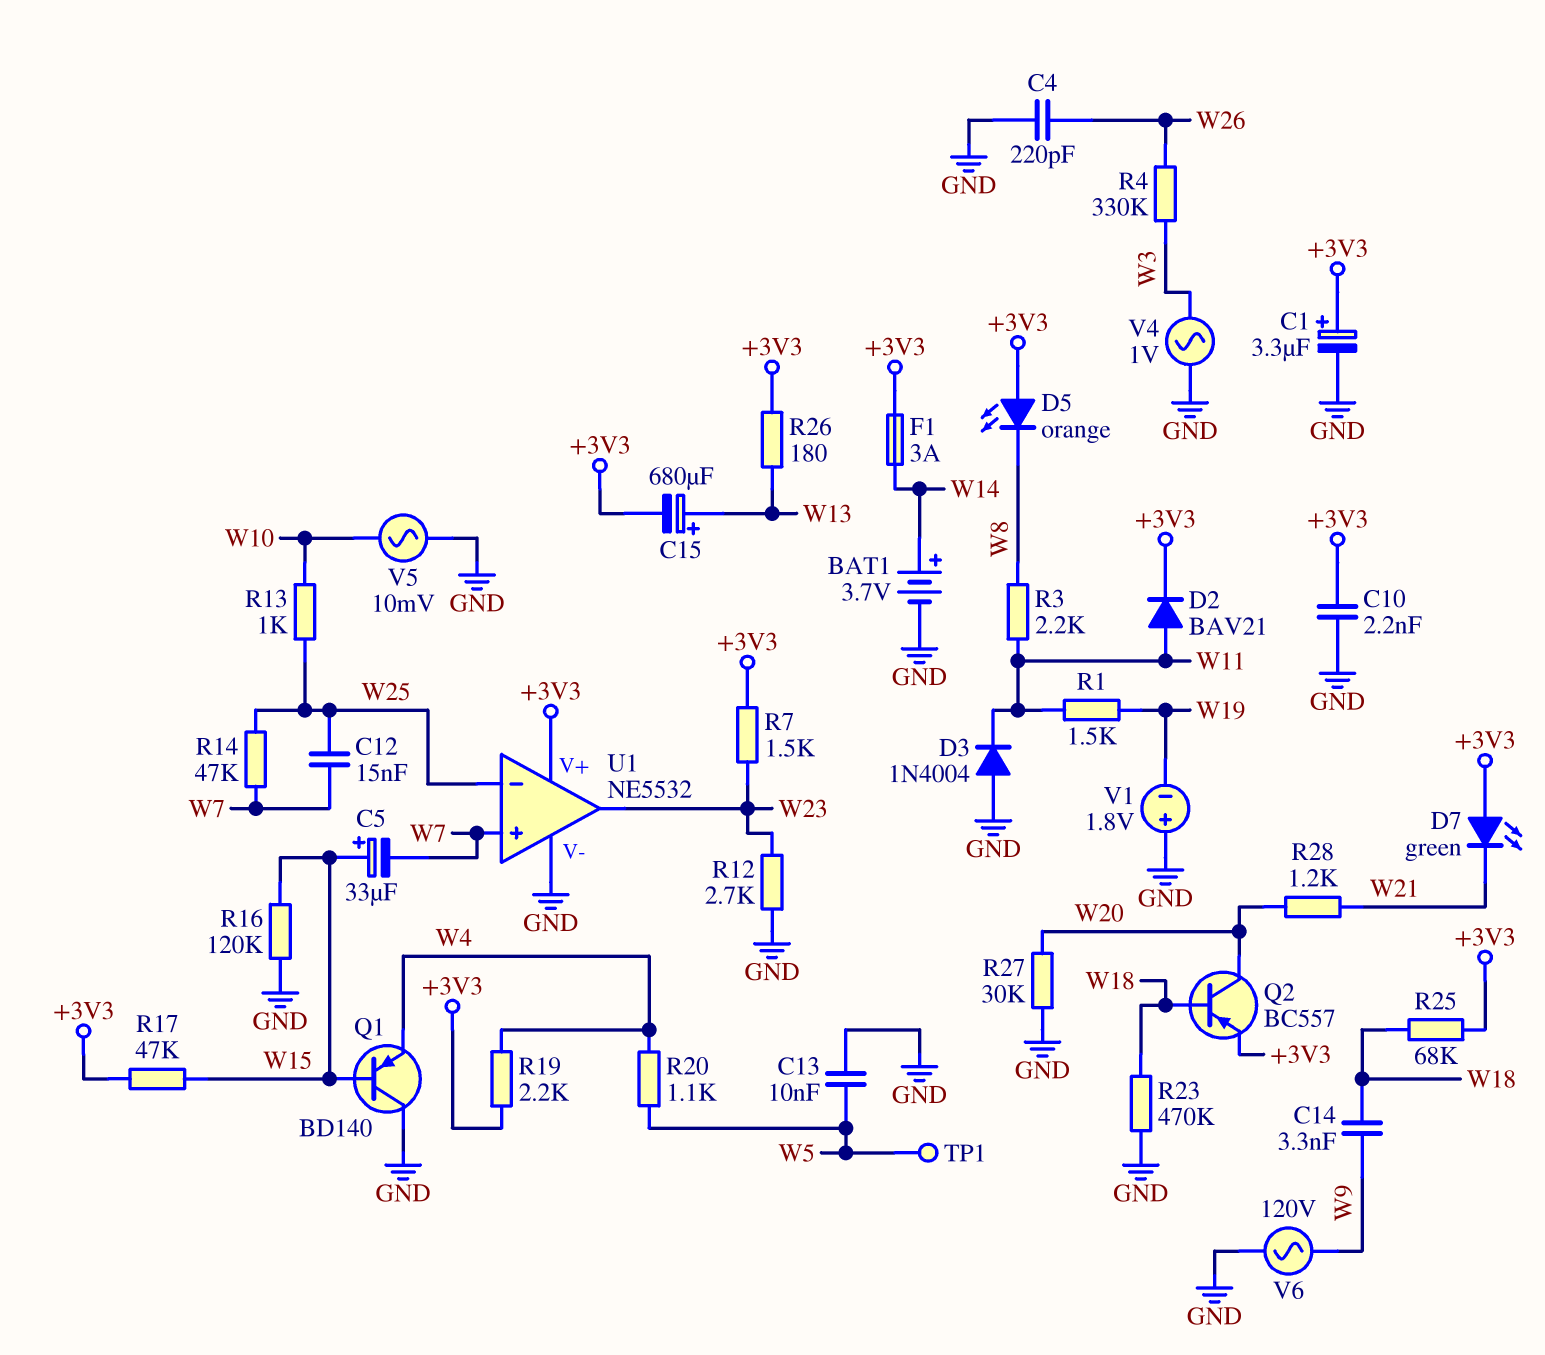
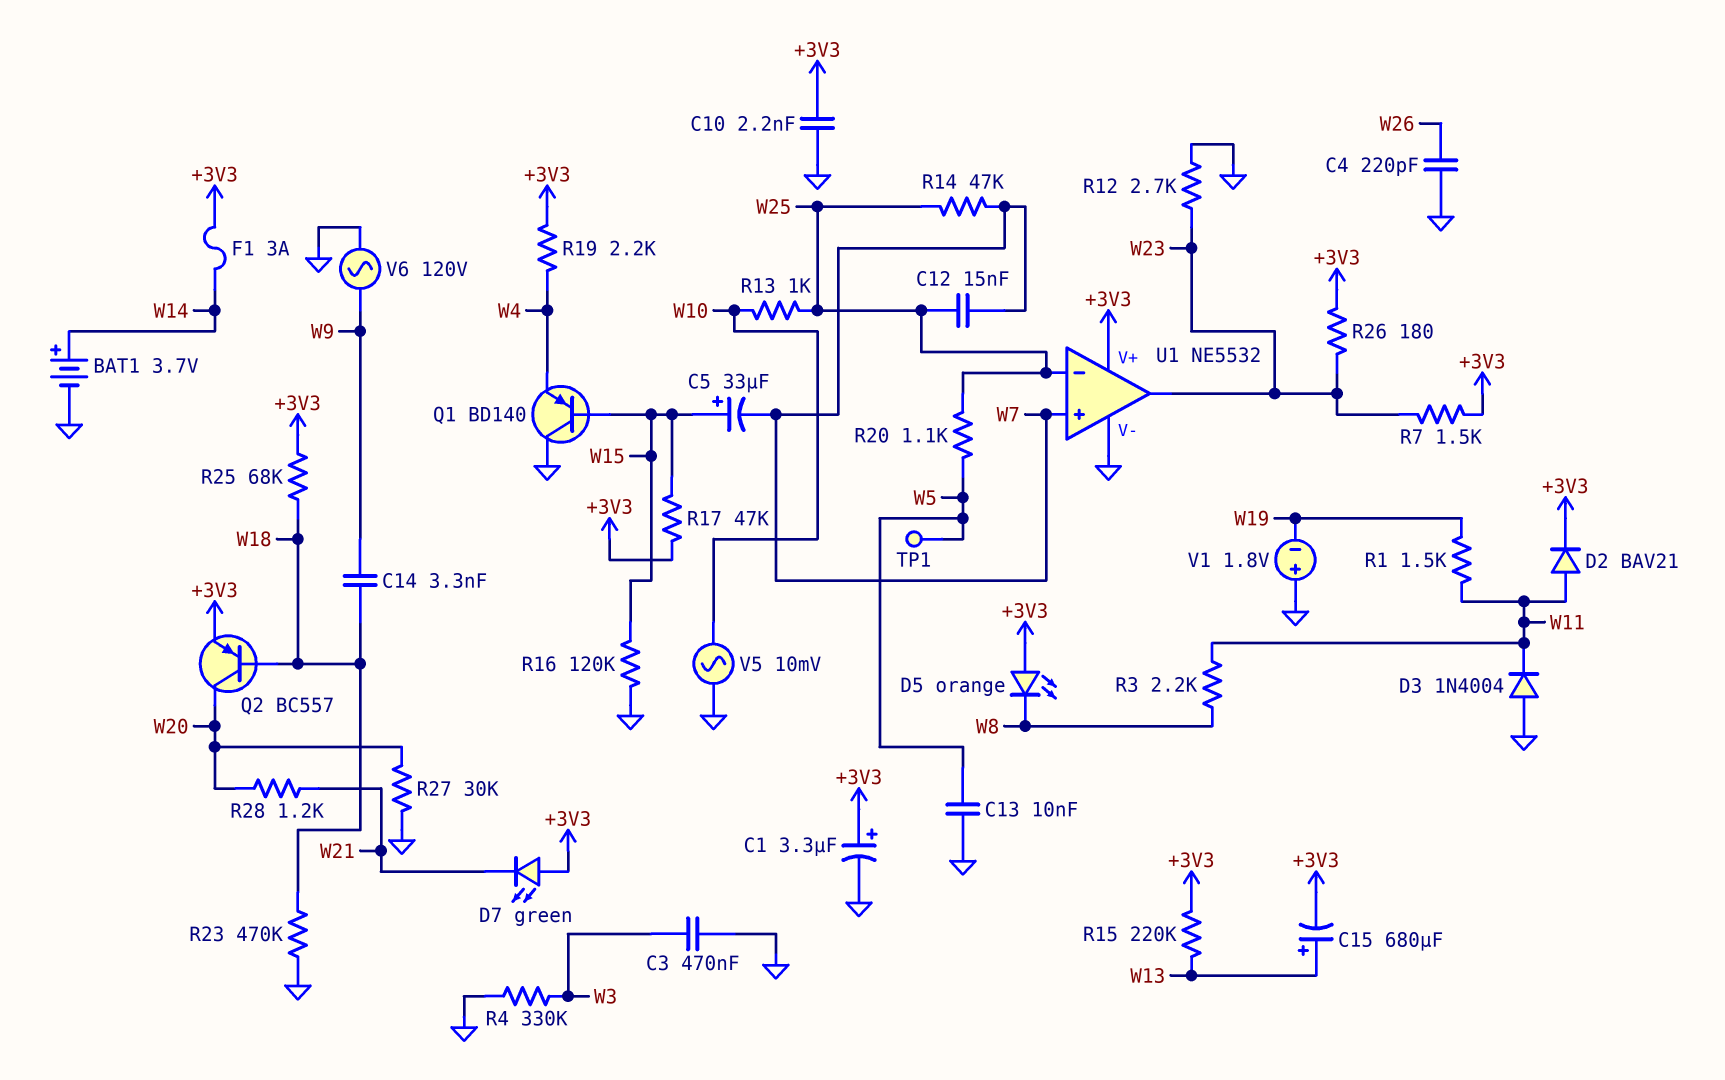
C3: none -> 470nF (GND, W3)
R4: 330k (W3, W26) -> 330k (GND, W3)
R15: none -> 220k (+3V3, W13)
R20: 1.1k (W4, W5) -> 1.1k (W5, W25)
R26: 180 (+3V3, W13) -> 180 (+3V3, W23)
V4: AC 1V (GND, W3) -> none

